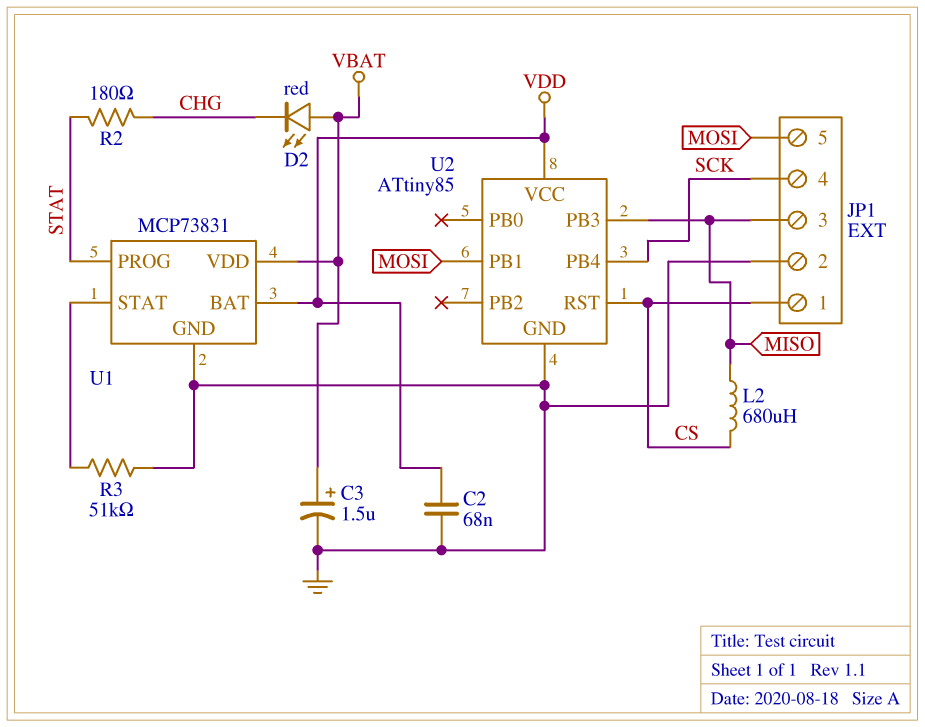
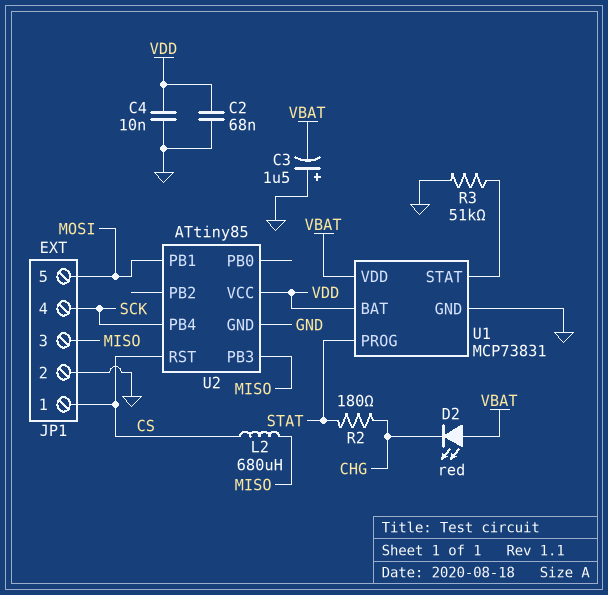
C3: 1.5uF (plus VBAT, minus GND) -> 1.5uF (plus GND, minus VBAT)
C4: none -> 10nF (GND, VDD)

